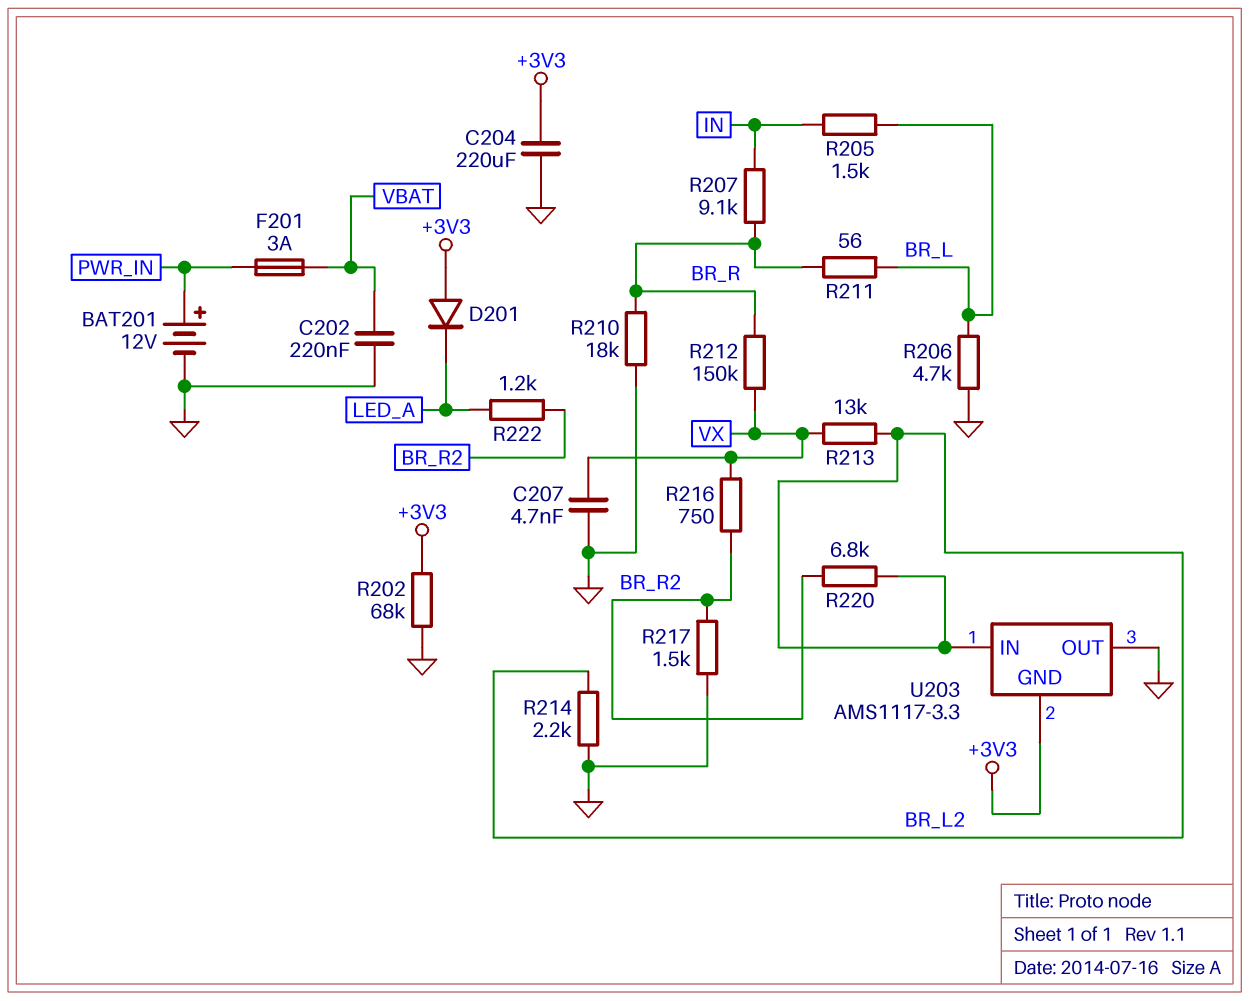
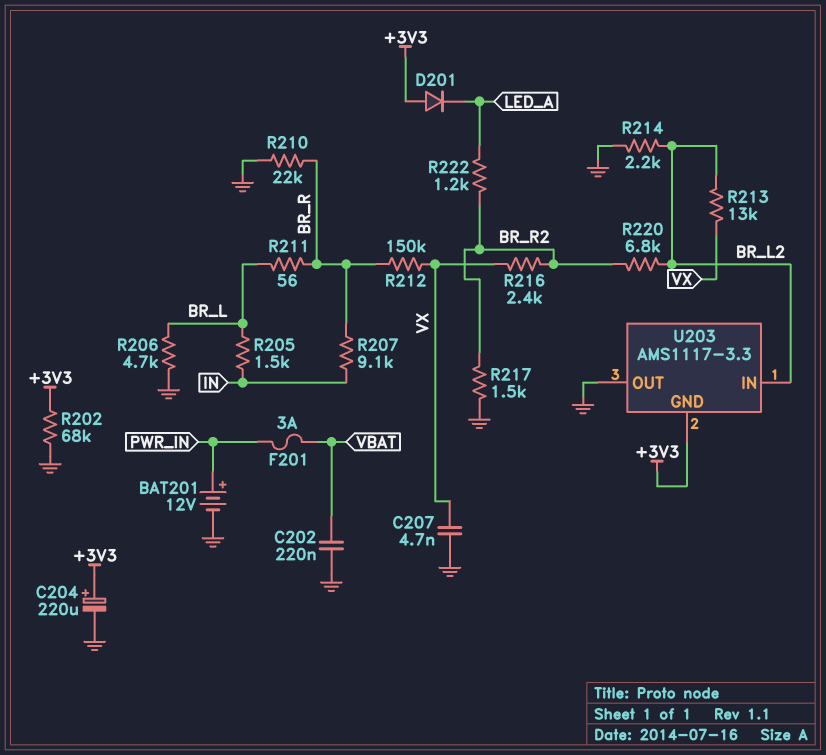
C204: 220uF (+3V3, GND) -> 220uF (plus +3V3, minus GND)
R210: 18k (BR_R, GND) -> 22k (BR_R, GND)
R216: 750 (BR_R2, VX) -> 2.4k (BR_R2, VX)

